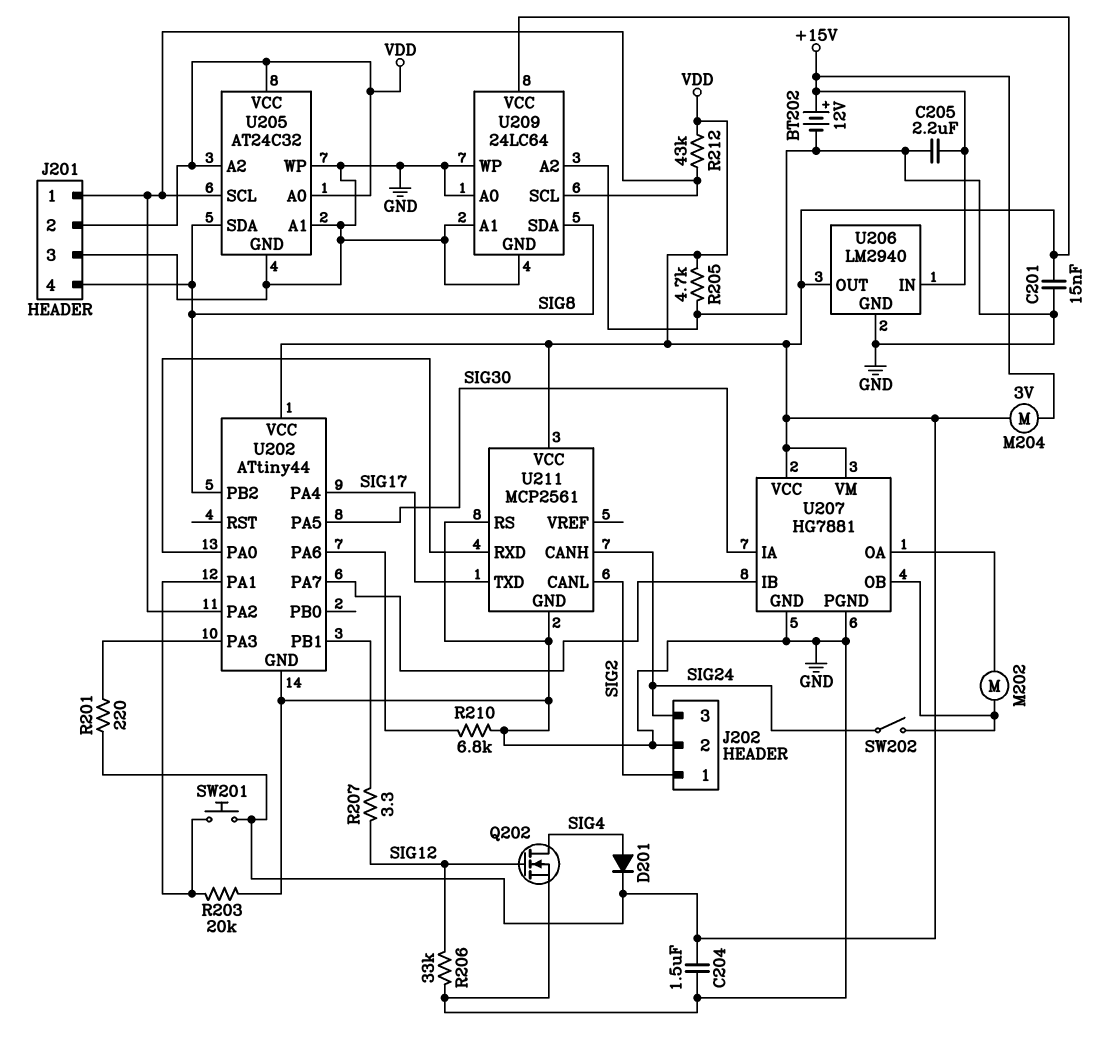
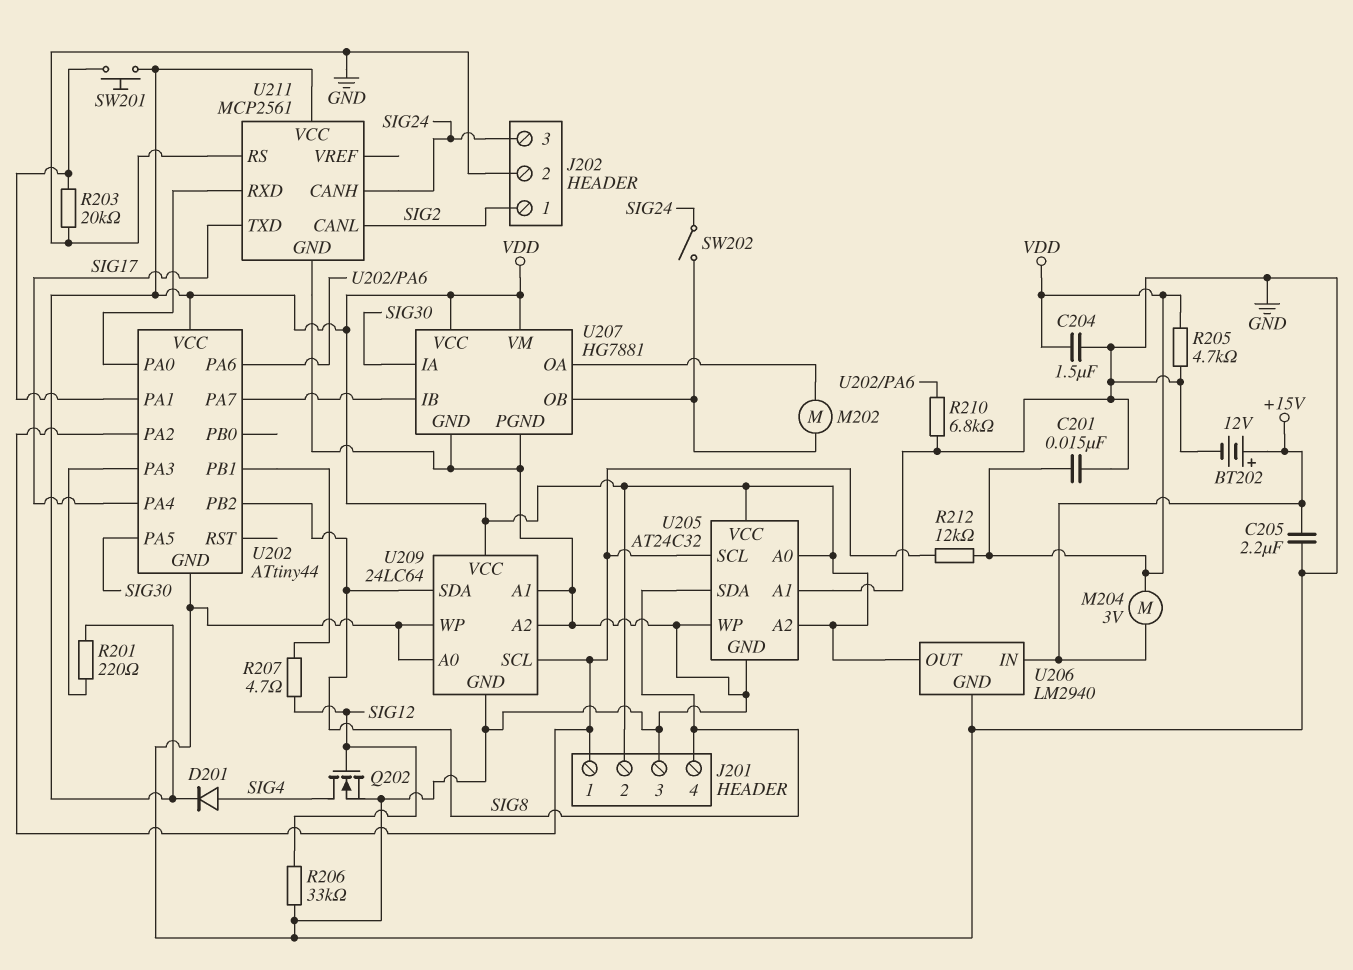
R207: 3.3 (SIG12, U202/PB1) -> 4.7 (SIG12, U202/PB1)
R212: 43k (J201/1, VDD) -> 12k (J201/1, VDD)

